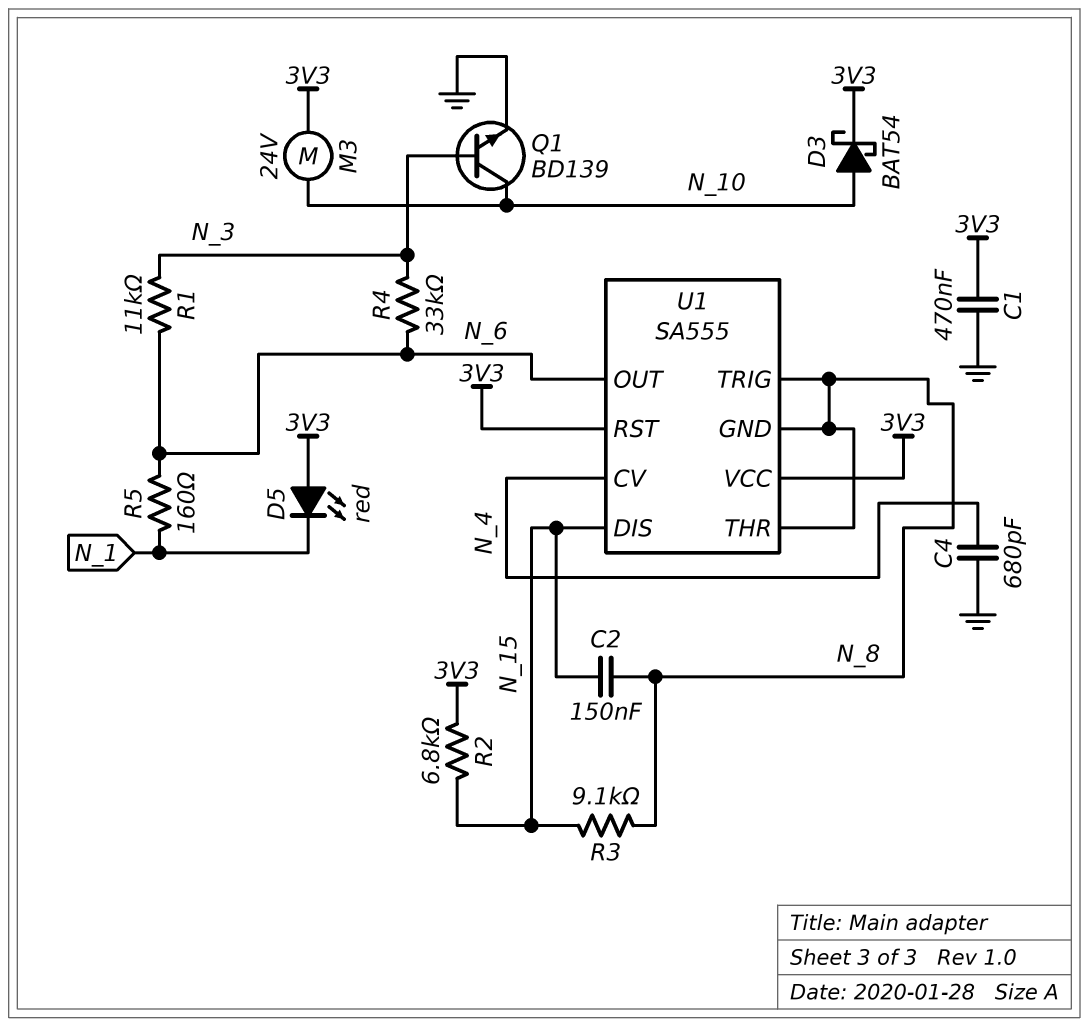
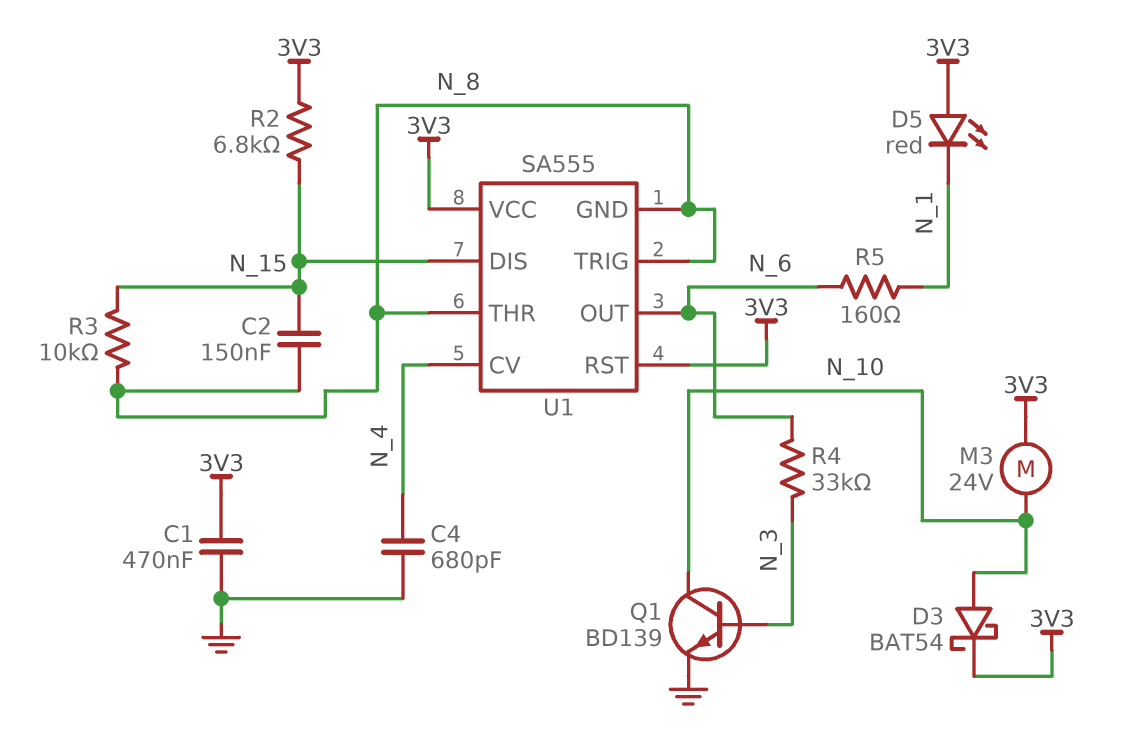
R1: 11k (N_3, N_6) -> none
R3: 9.1k (N_8, N_15) -> 10k (N_8, N_15)

